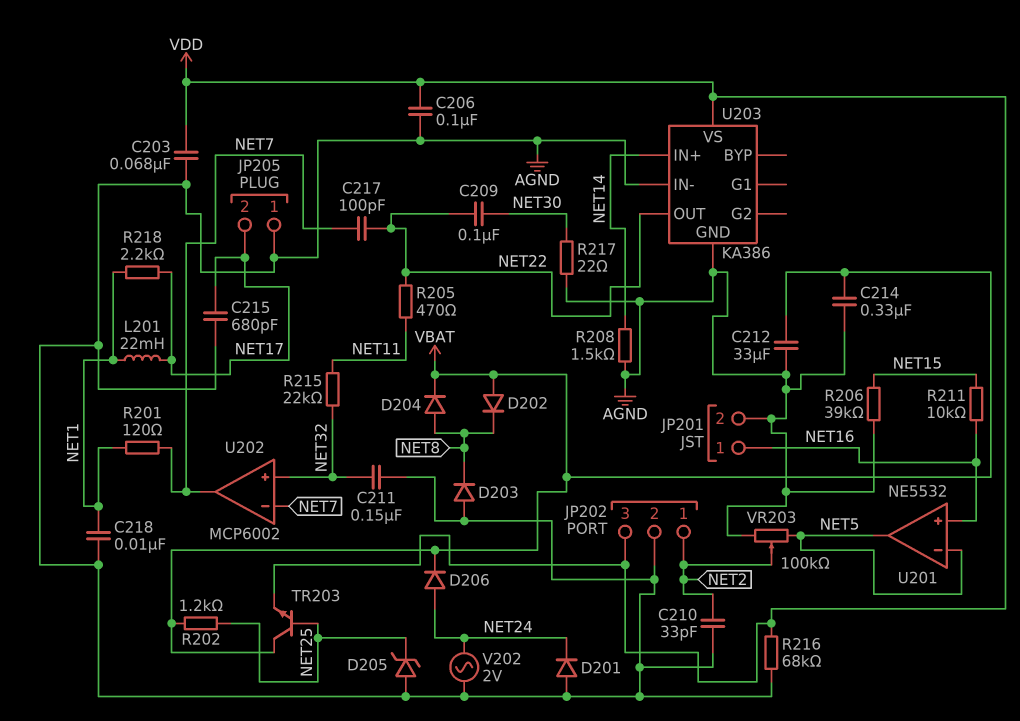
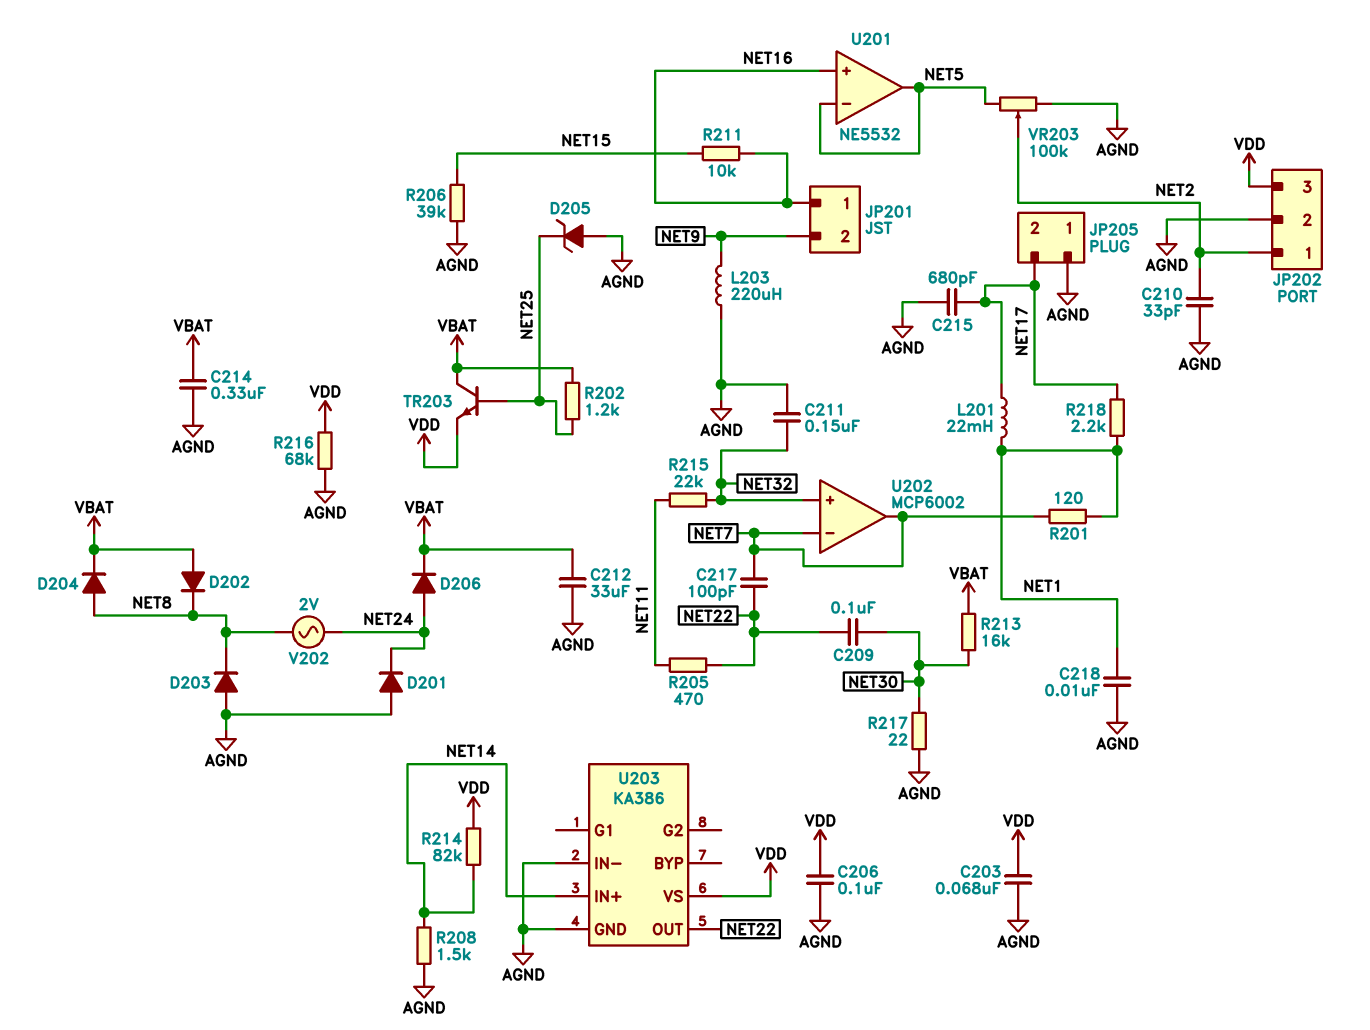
JP201 pin 2: AGND -> NET9
L203: none -> 220uH (AGND, NET9)
R213: none -> 16k (NET30, VBAT)
R214: none -> 82k (NET14, VDD)
V202: AC 2V (AGND, NET24) -> AC 2V (NET8, NET24)

